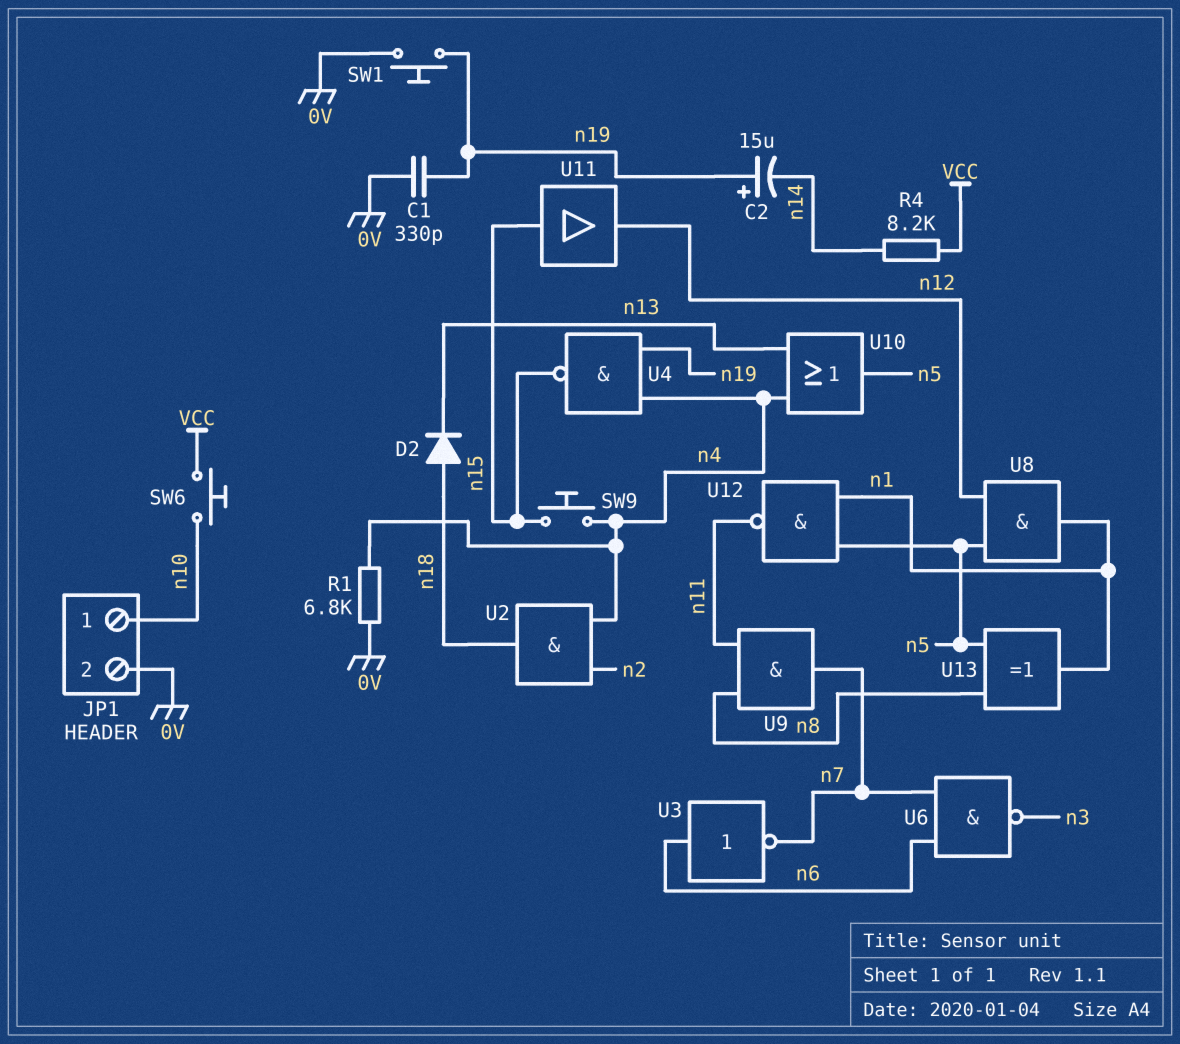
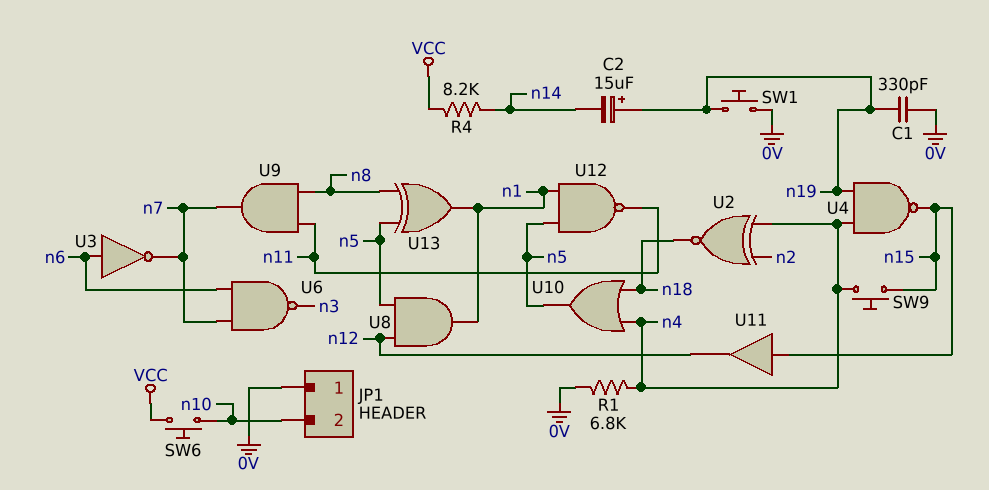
D2: diode (A n18, K n13) -> none
JP1 pin 1: n10 -> 0V
JP1 pin 2: 0V -> n10
U2: AND (in n2, in n4, out n18) -> XNOR (in n2, in n4, out n18)
U10: OR (in n4, in n13, out n5) -> OR (in n4, in n18, out n5)

